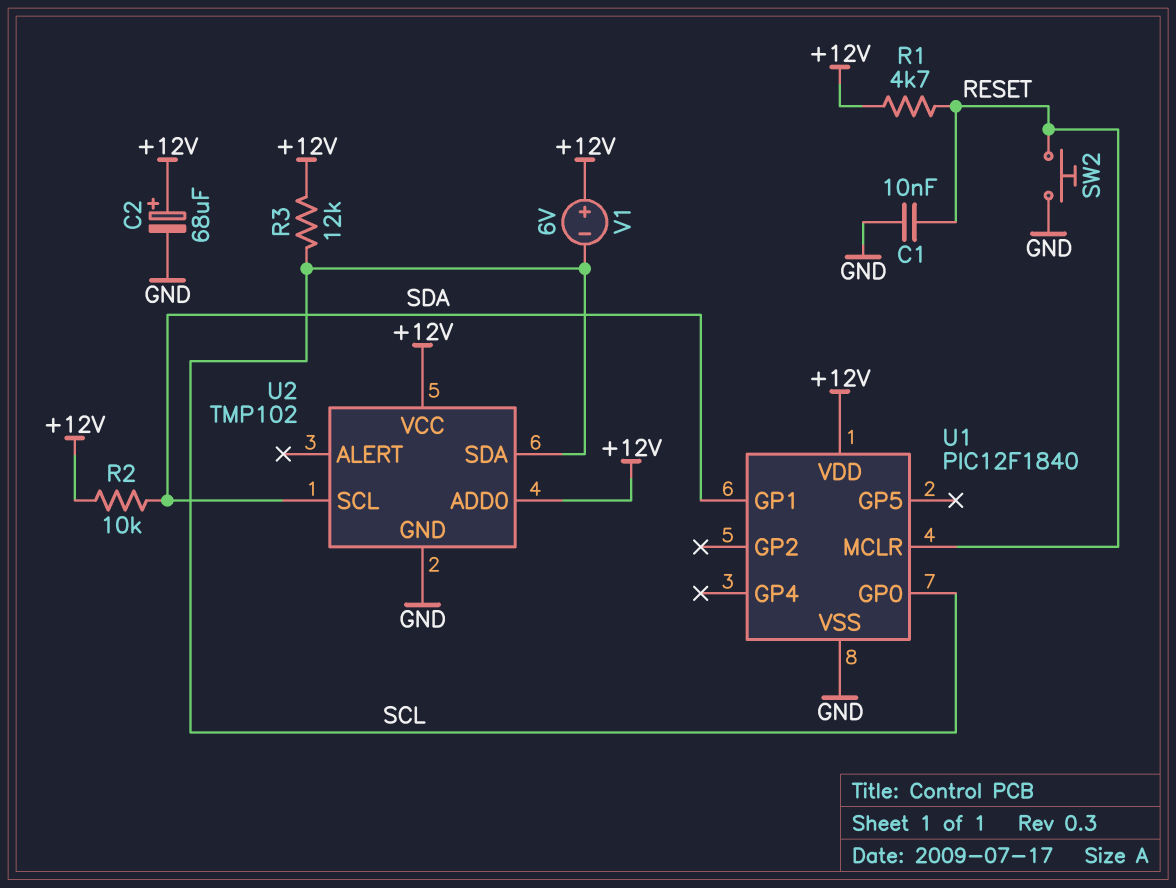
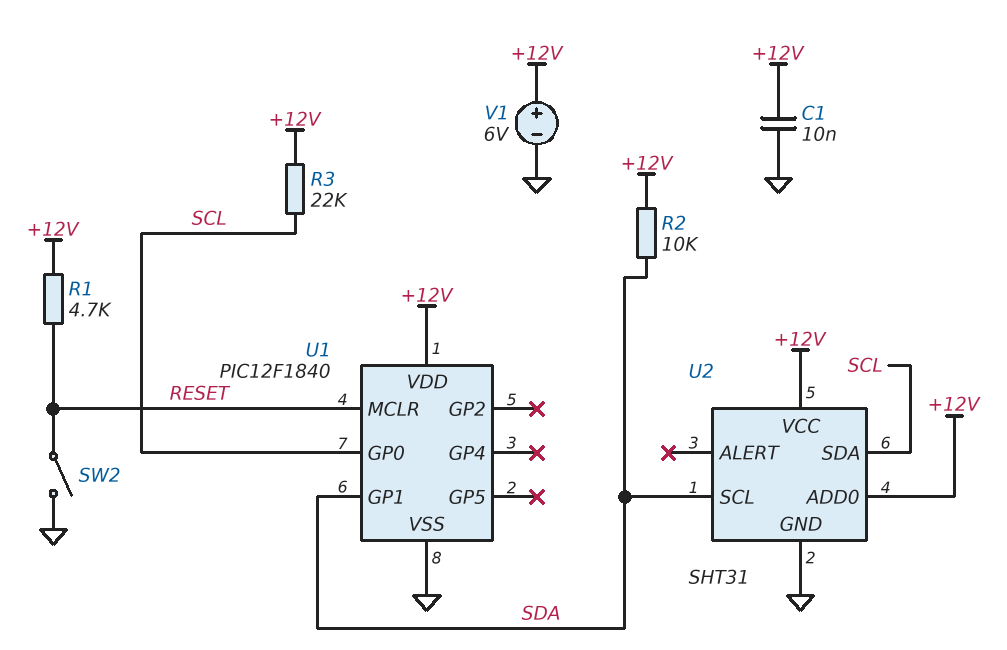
C1: 10nF (GND, RESET) -> 10nF (+12V, GND)
C2: 68uF (plus +12V, minus GND) -> none
R3: 12k (+12V, SCL) -> 22k (+12V, SCL)
SW2: button (GND, RESET) -> switch (GND, RESET)
U2: TMP102 -> SHT31
V1: 6V (plus +12V, minus SCL) -> 6V (plus +12V, minus GND)

